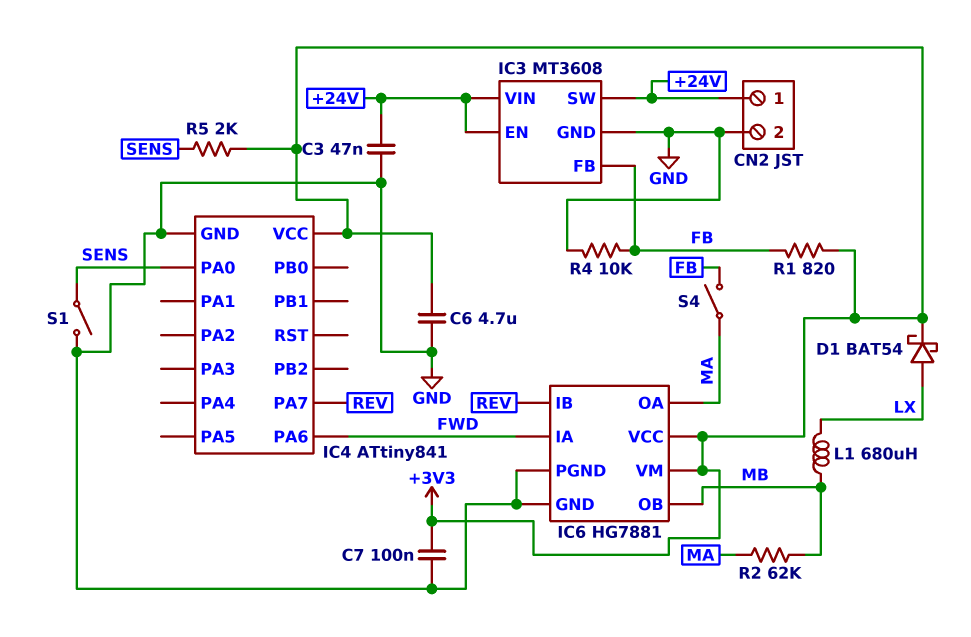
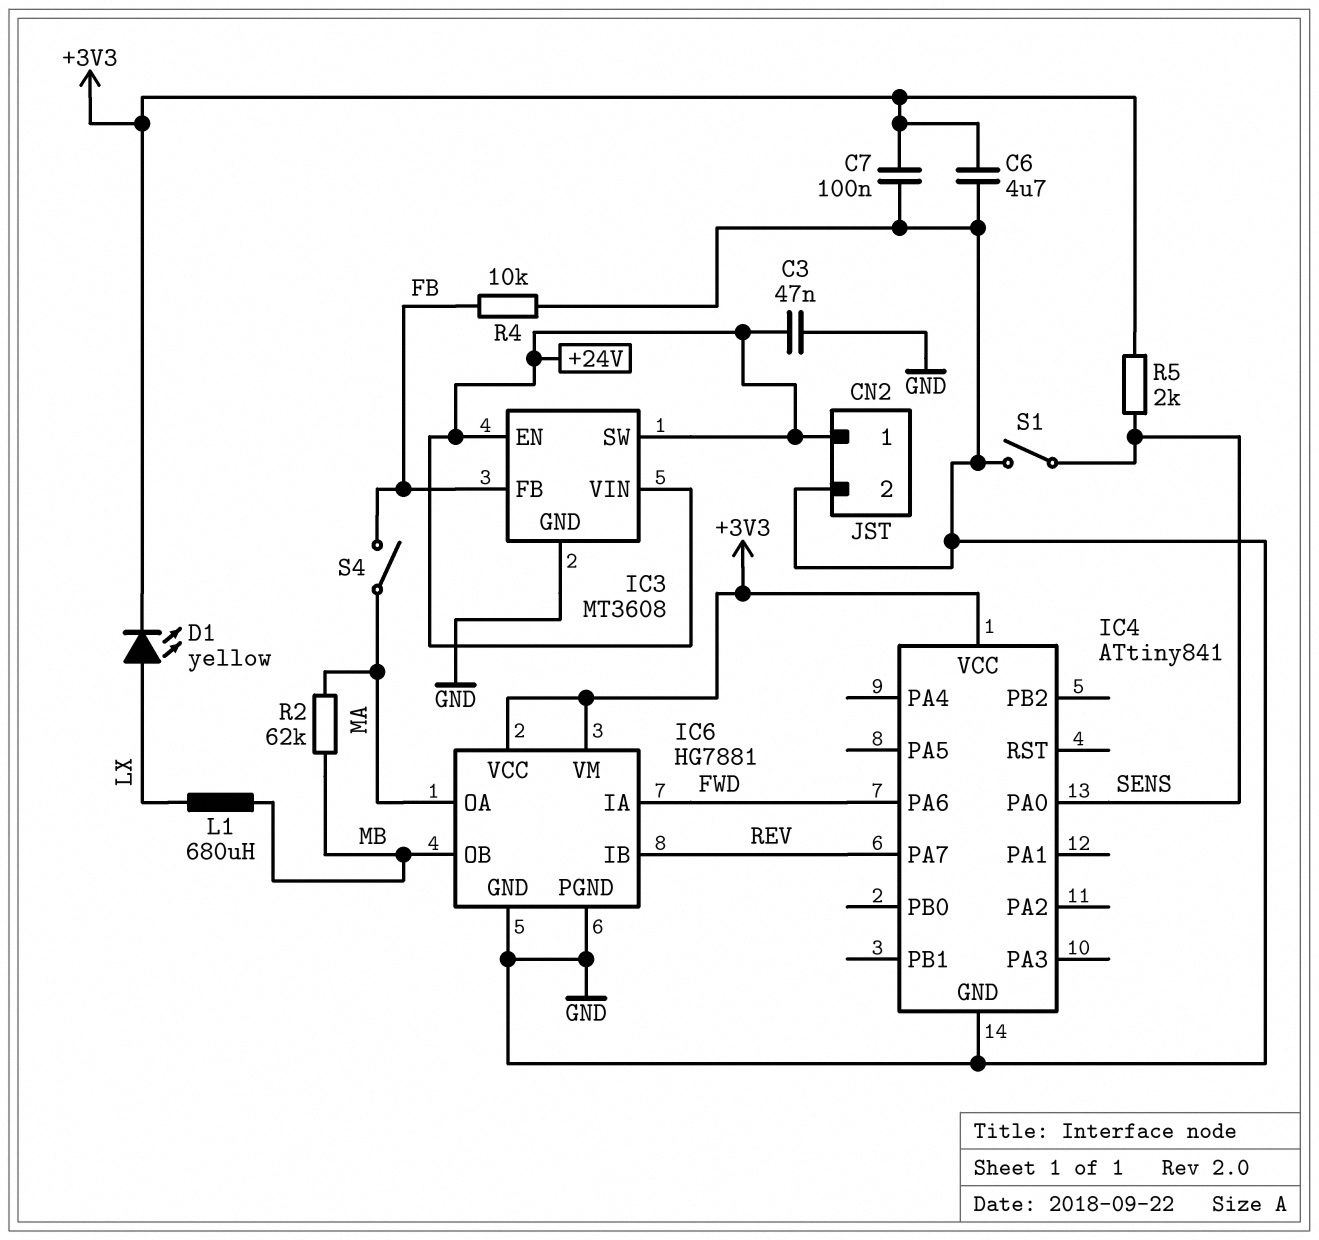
D1: schottky BAT54 (A LX, K +3V3) -> LED yellow (A LX, K +3V3)
R1: 820 (+3V3, FB) -> none

